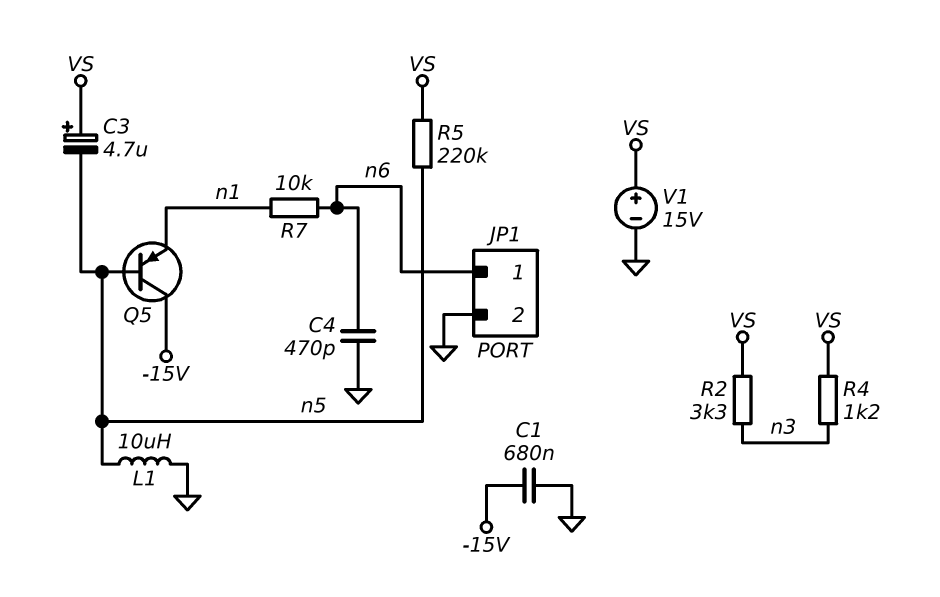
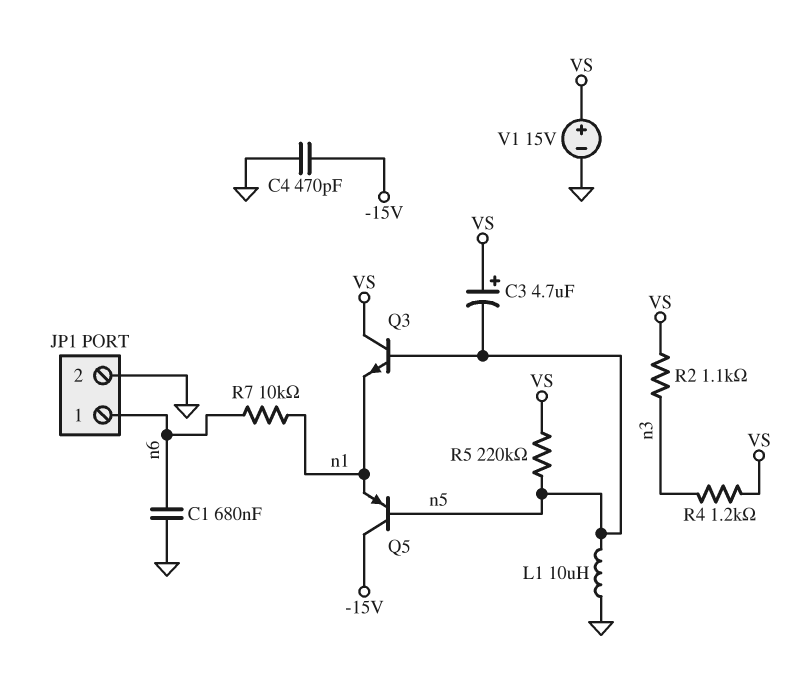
C1: 680nF (-15V, GND) -> 680nF (GND, n6)
C4: 470pF (GND, n6) -> 470pF (-15V, GND)
Q3: none -> NPN (B n5, C VS, E n1)
R2: 3.3k (VS, n3) -> 1.1k (VS, n3)

